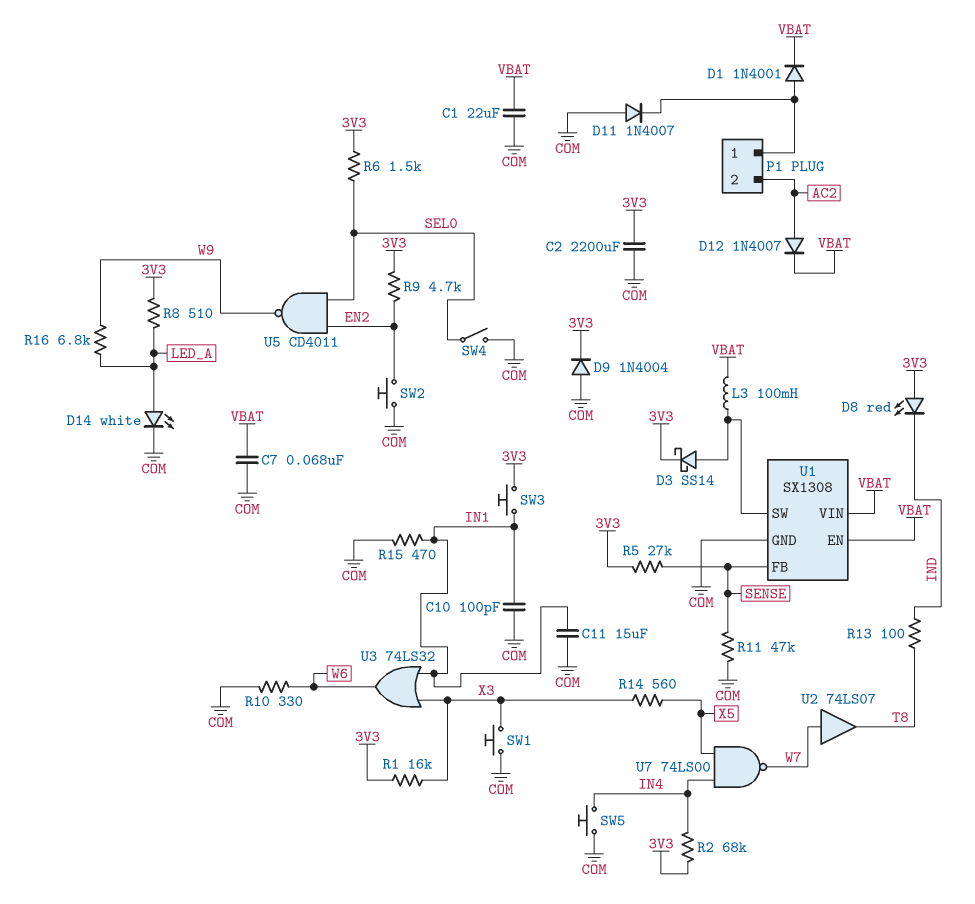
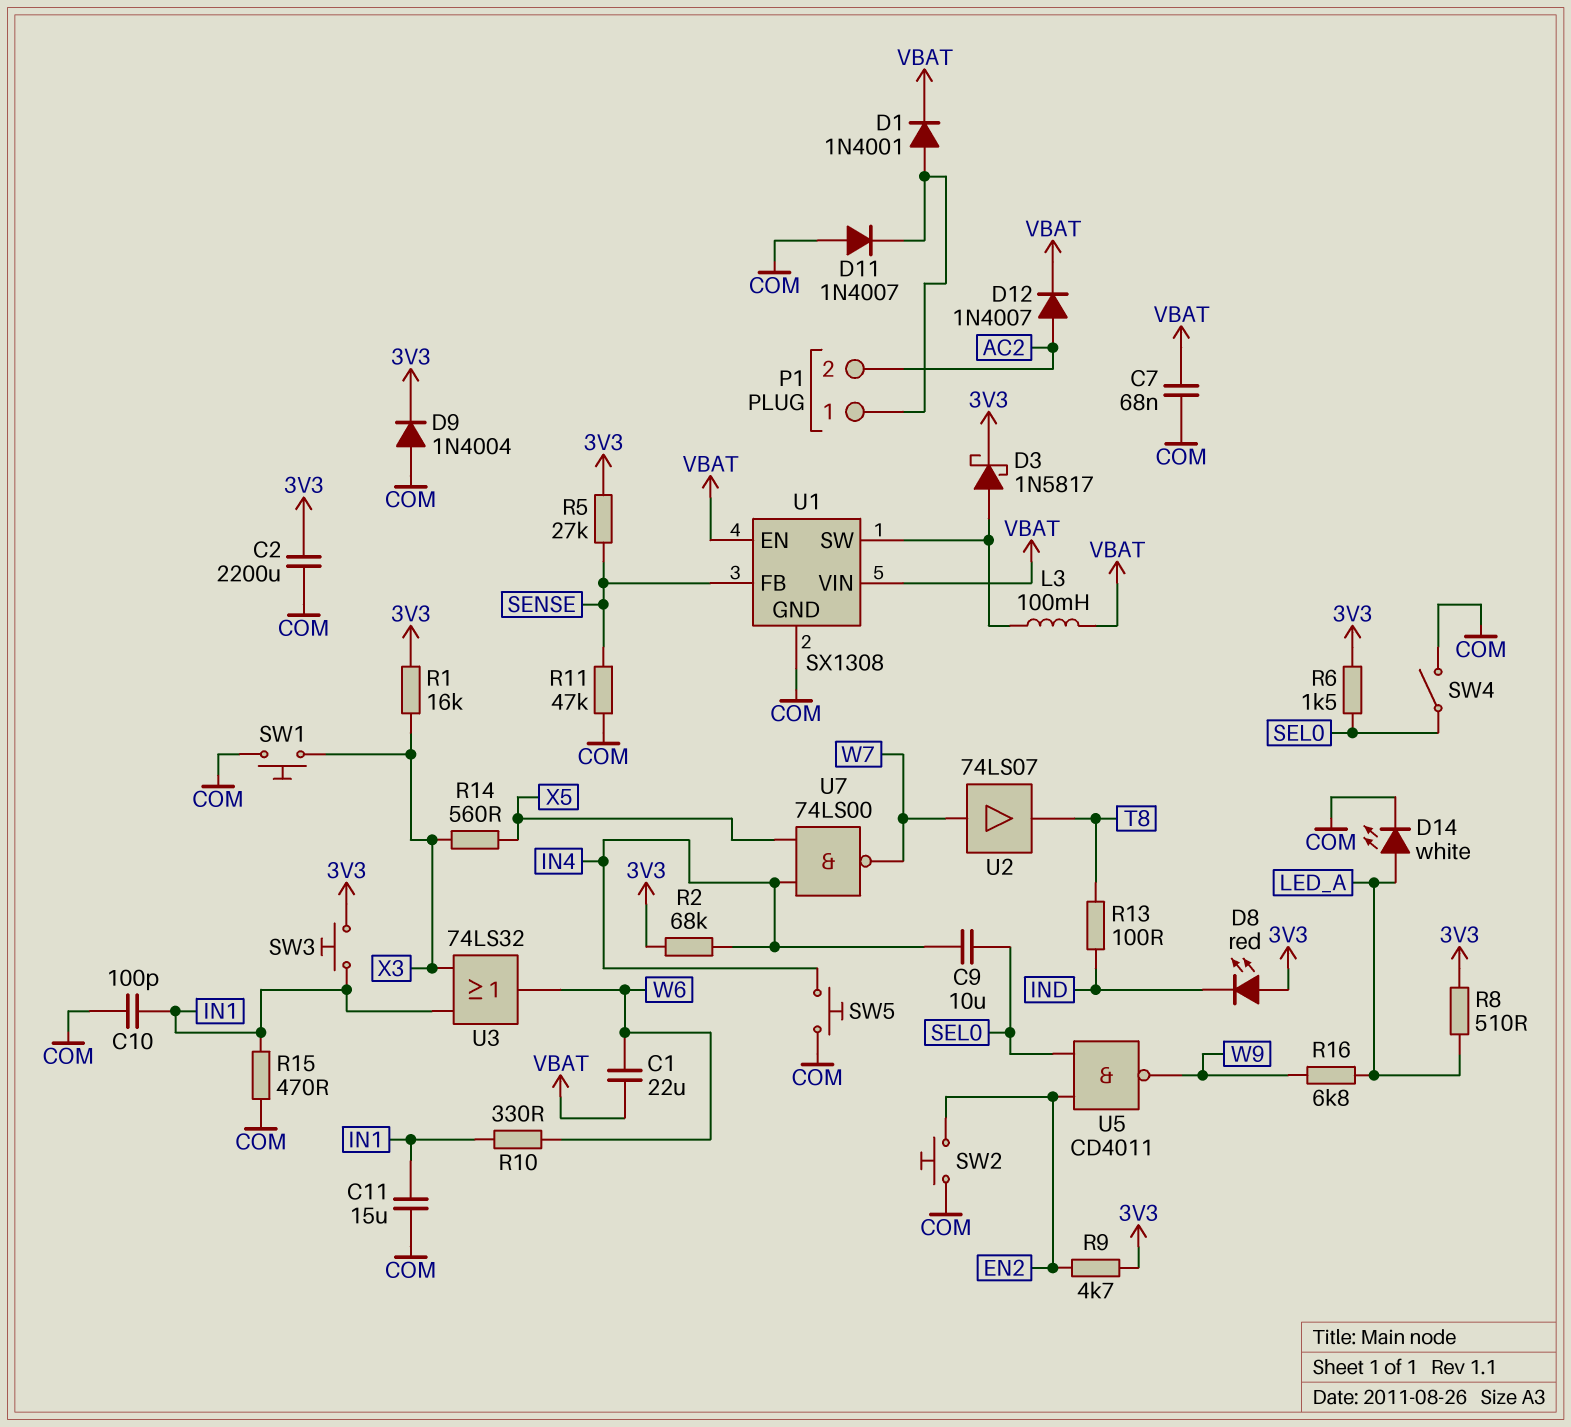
C1: 22uF (COM, VBAT) -> 22uF (VBAT, W6)
C9: none -> 10uF (IN4, SEL0)
D3: schottky SS14 (A U1/SW, K 3V3) -> schottky 1N5817 (A U1/SW, K 3V3)
R10: 330 (COM, W6) -> 330 (IN1, W6)

